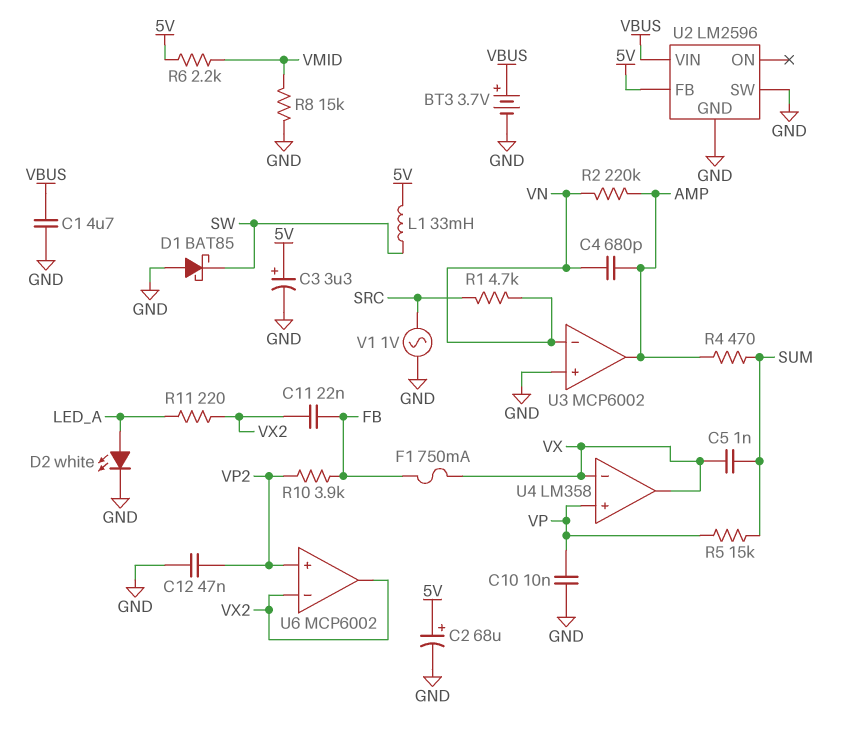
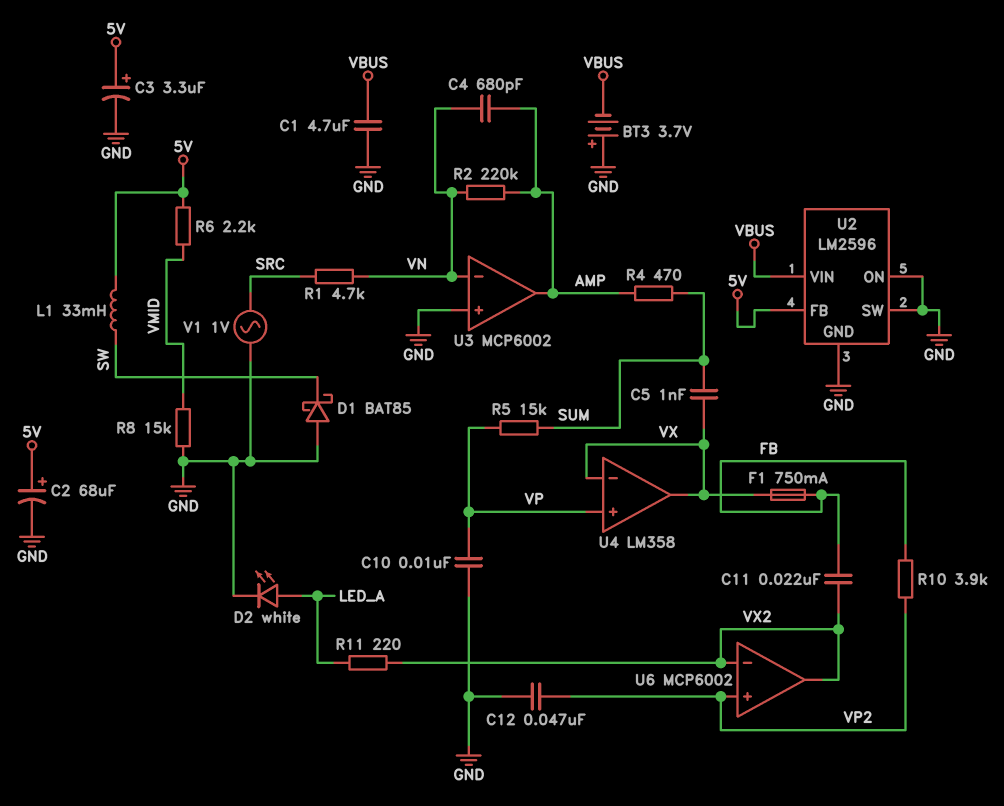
BT3: 3.7V (plus VBUS, minus GND) -> 3.7V (plus GND, minus VBUS)
U2 pin ON: none -> GND

